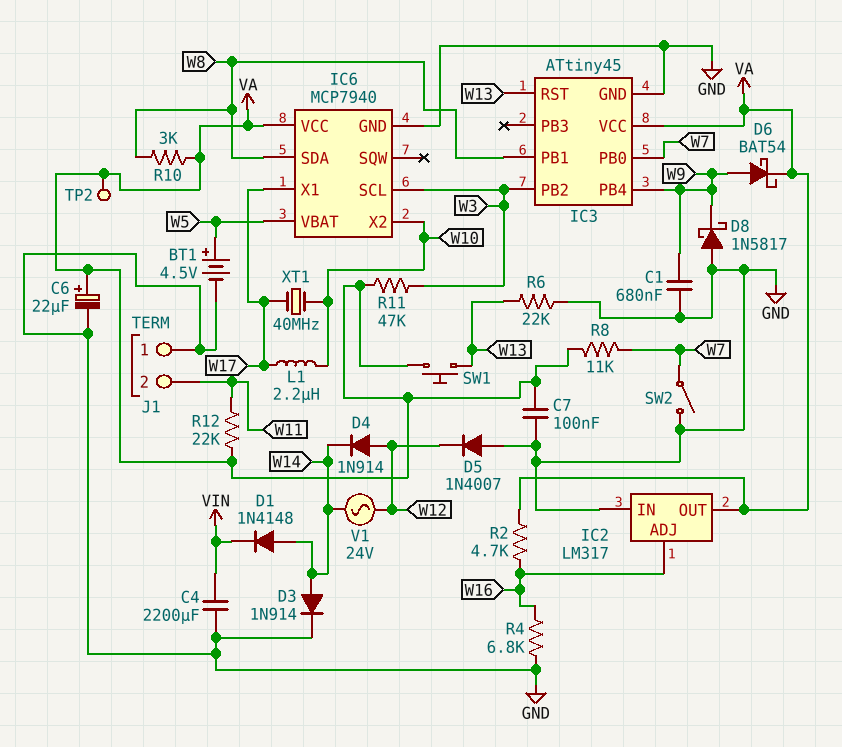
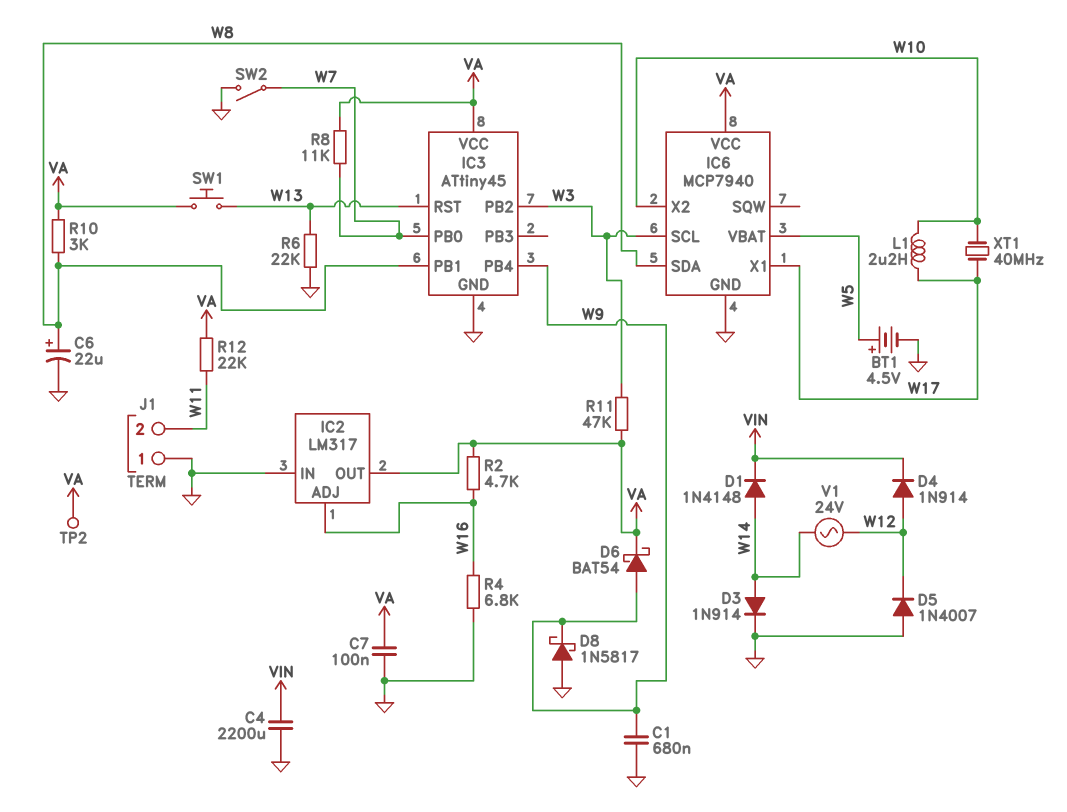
C6: 22uF (plus VA, minus GND) -> 22uF (plus W8, minus GND)
D4: diode 1N914 (A W12, K W14) -> diode 1N914 (A W12, K VIN)

